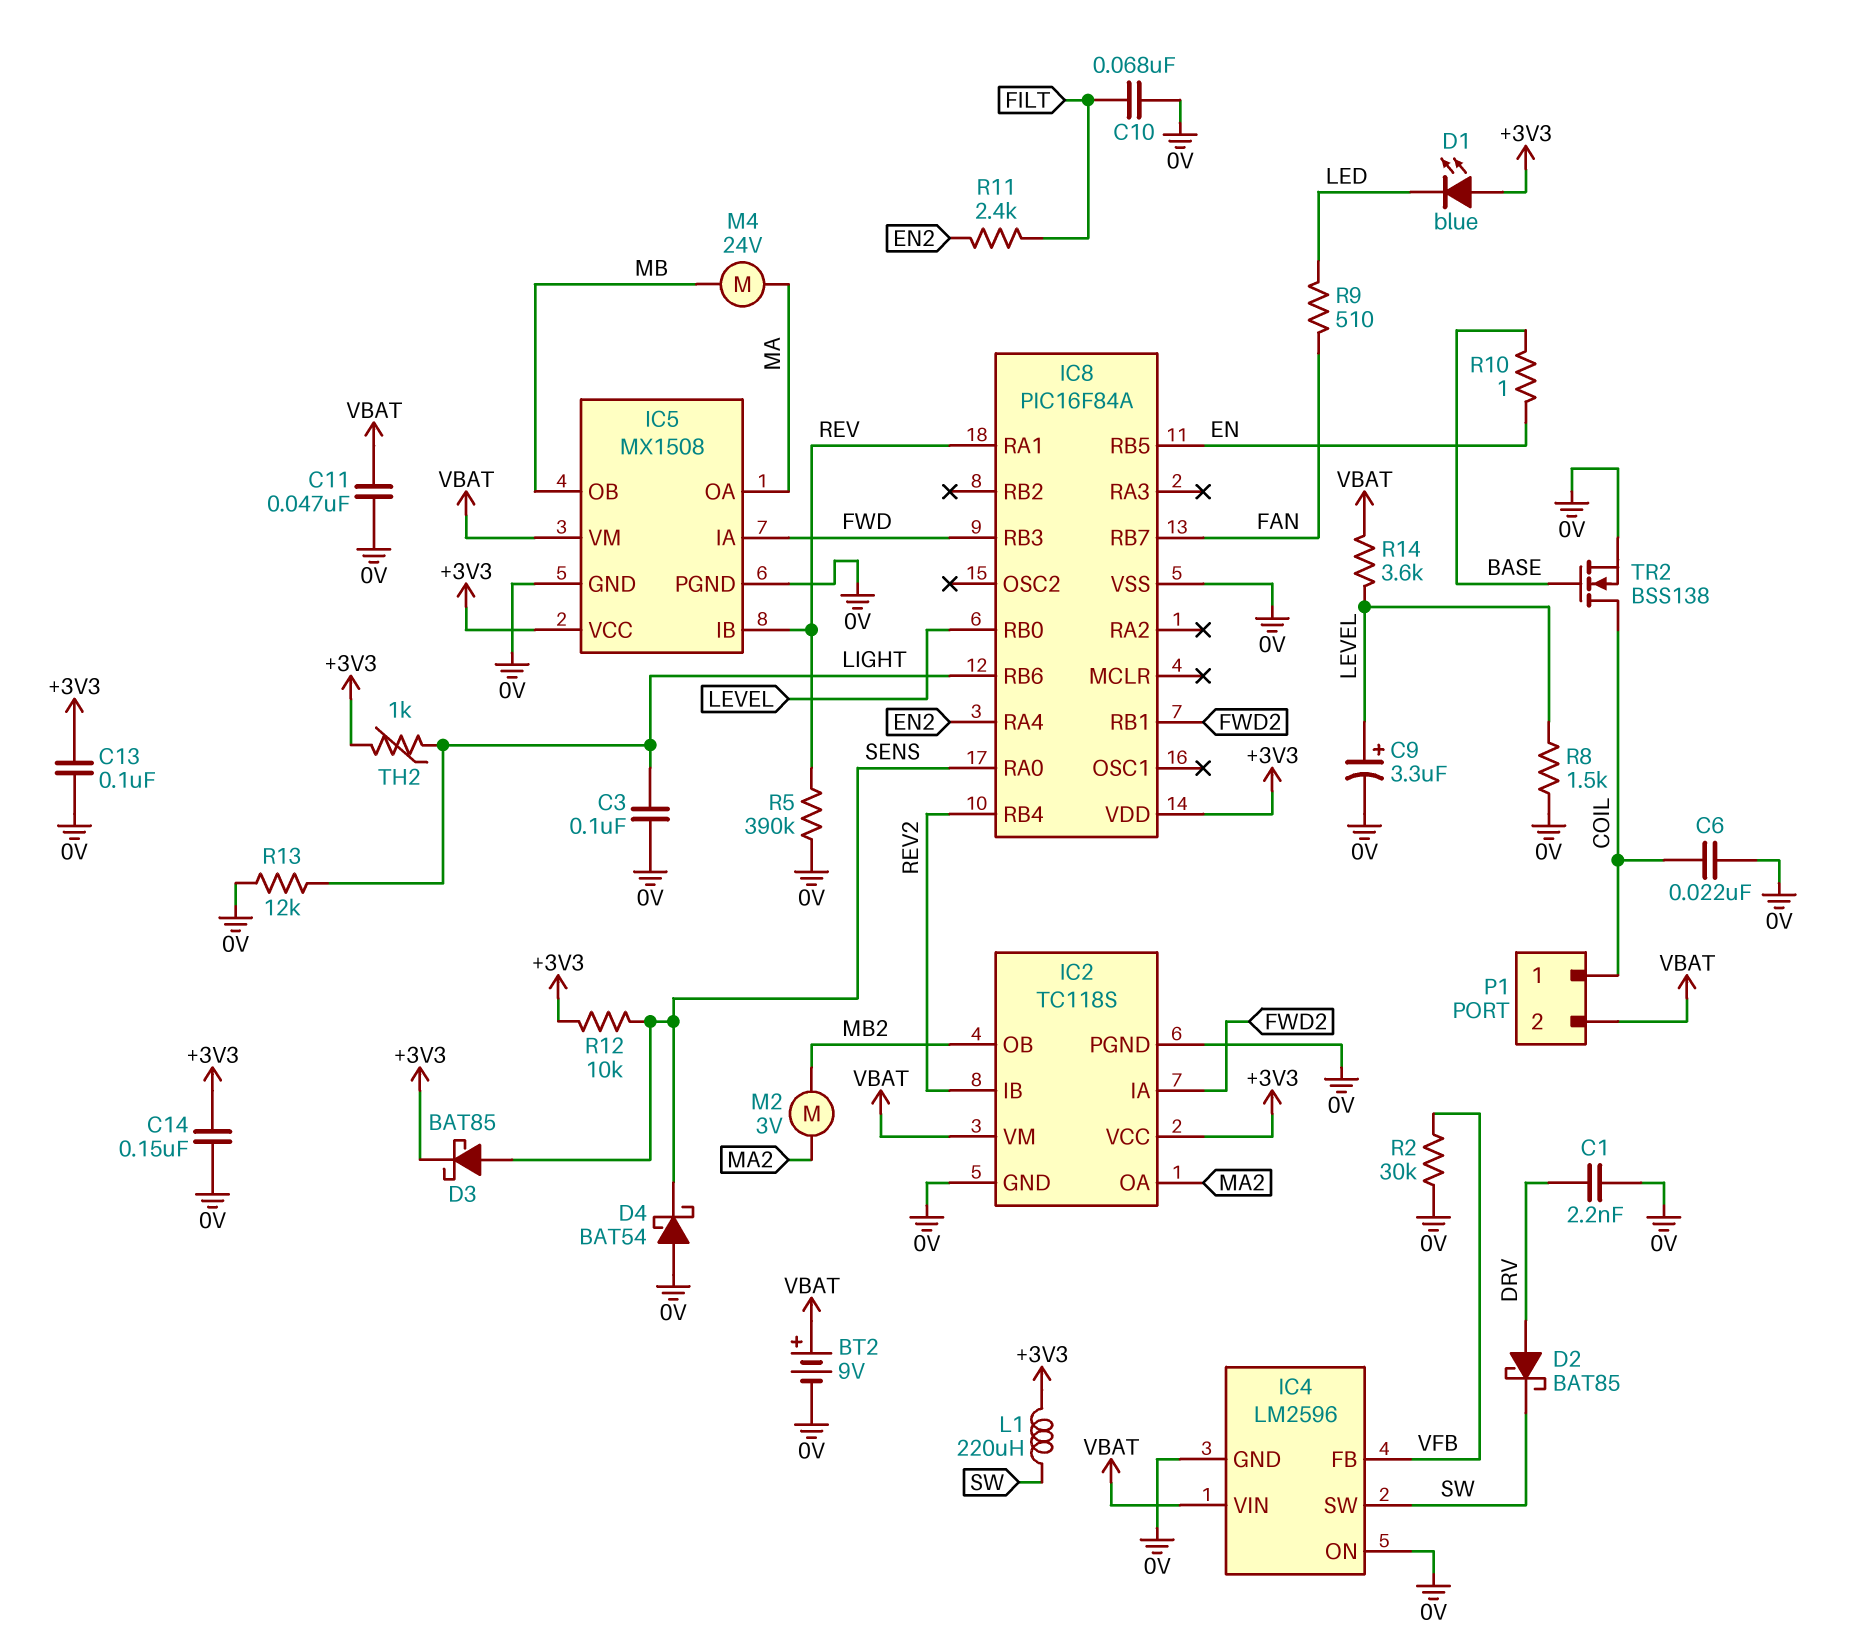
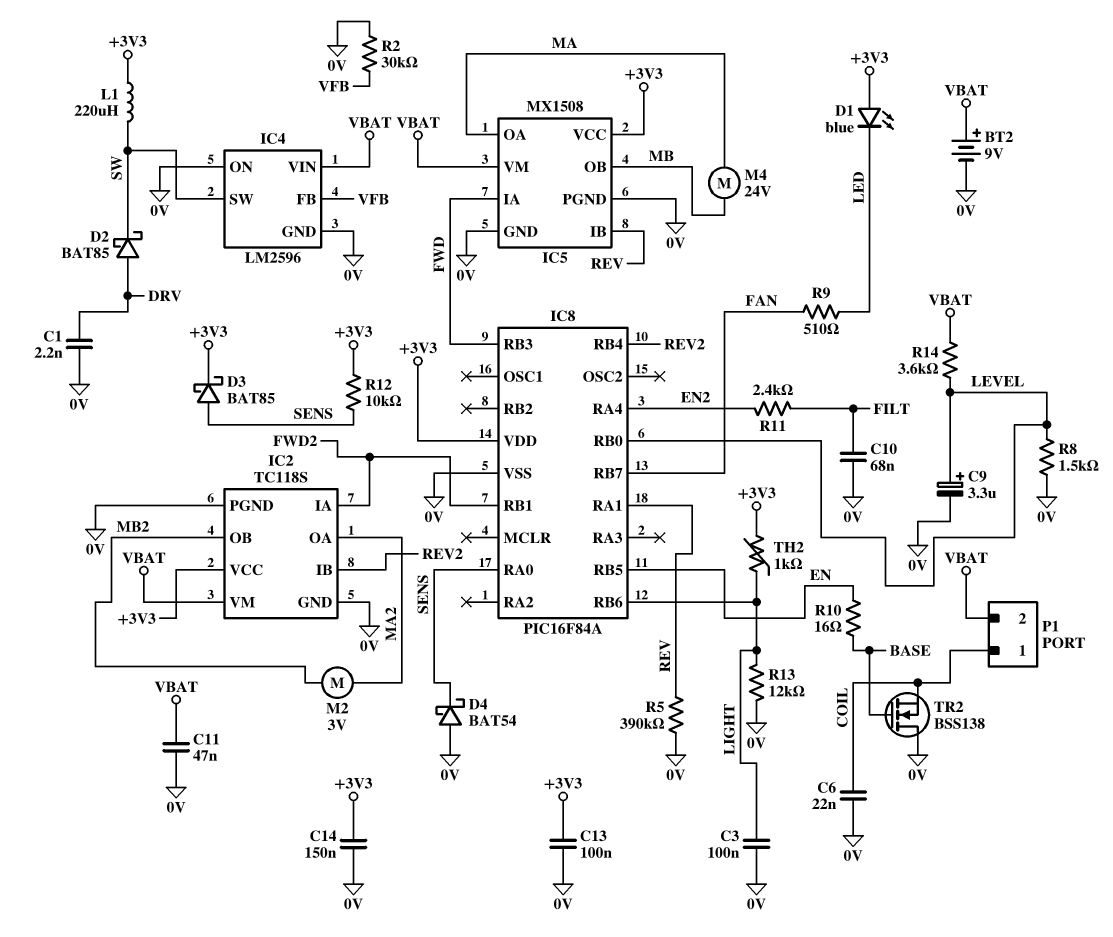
R10: 1 (BASE, EN) -> 16 (BASE, EN)
TR2: NMOS BSS138 (G BASE, D COIL, S 0V) -> NMOS BSS138 (G BASE, D 0V, S COIL)

